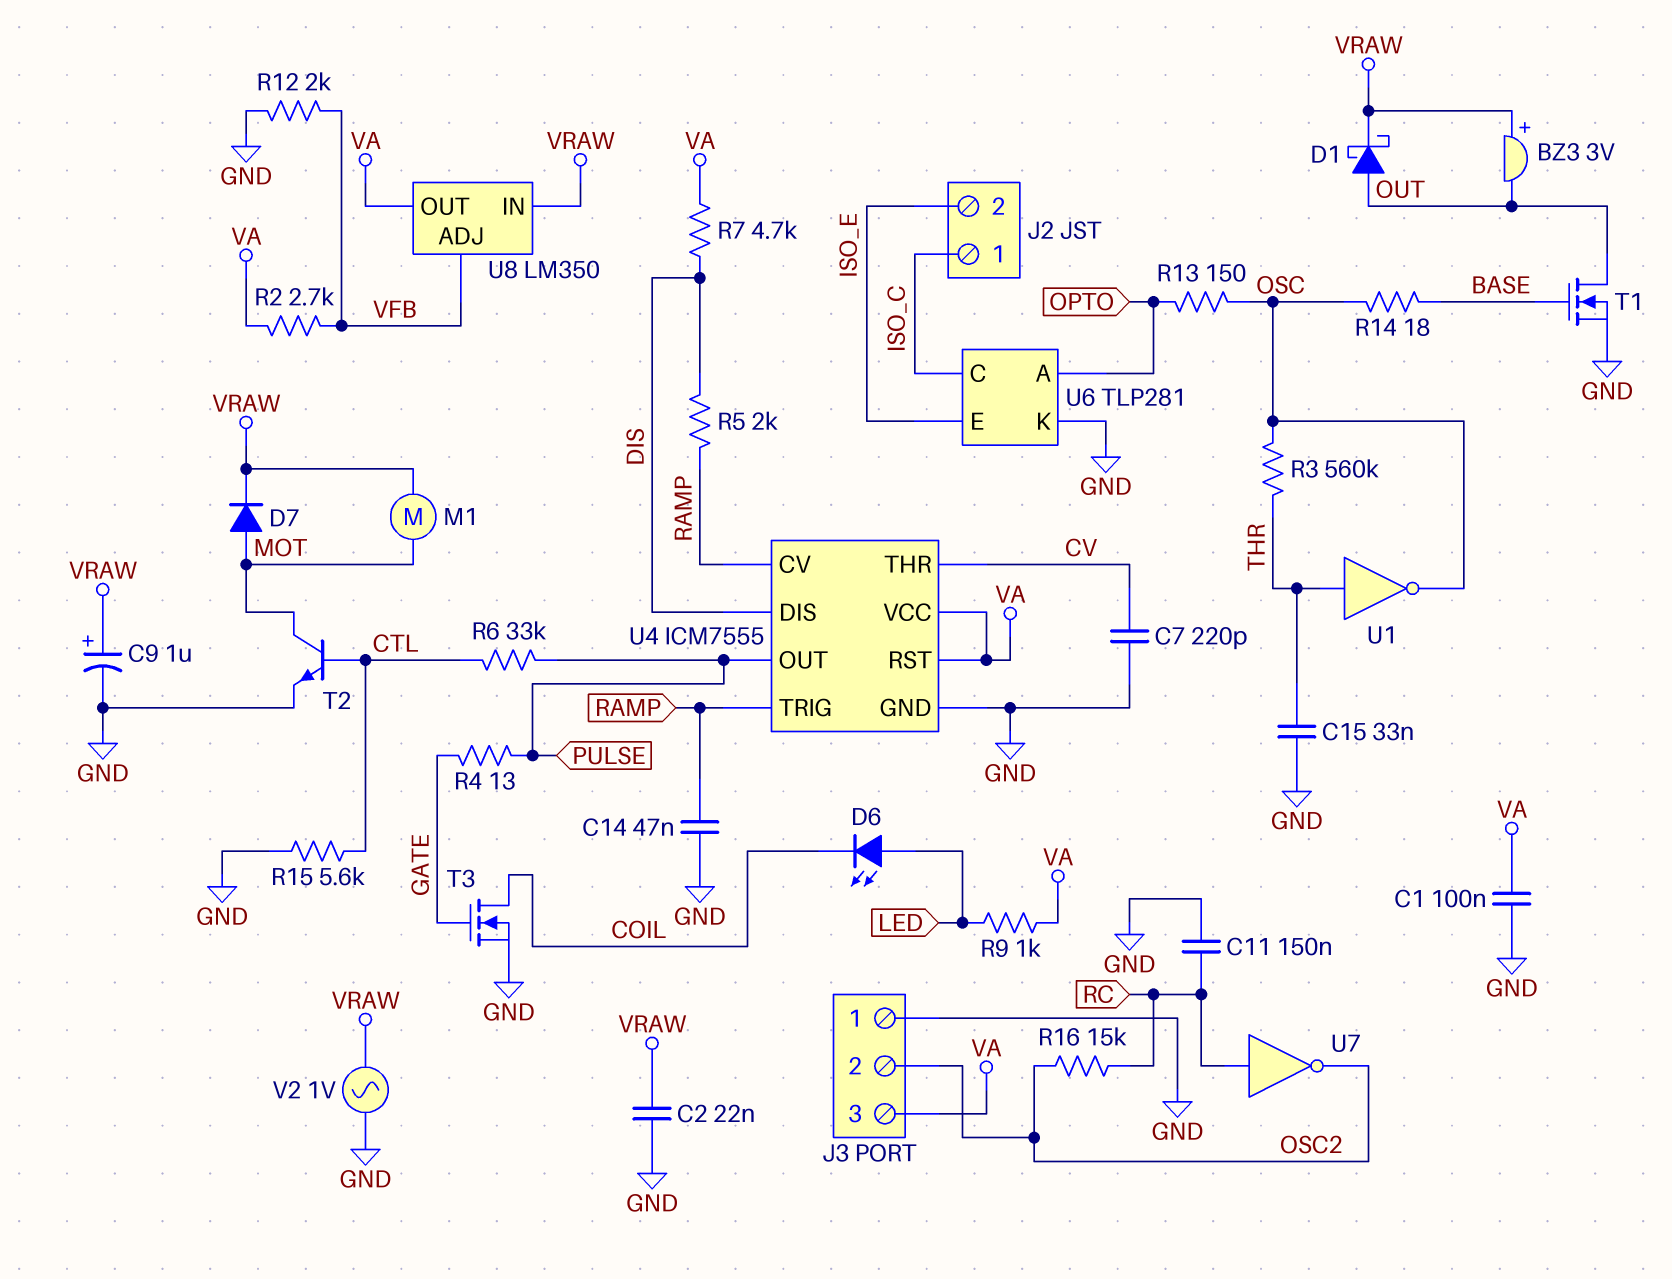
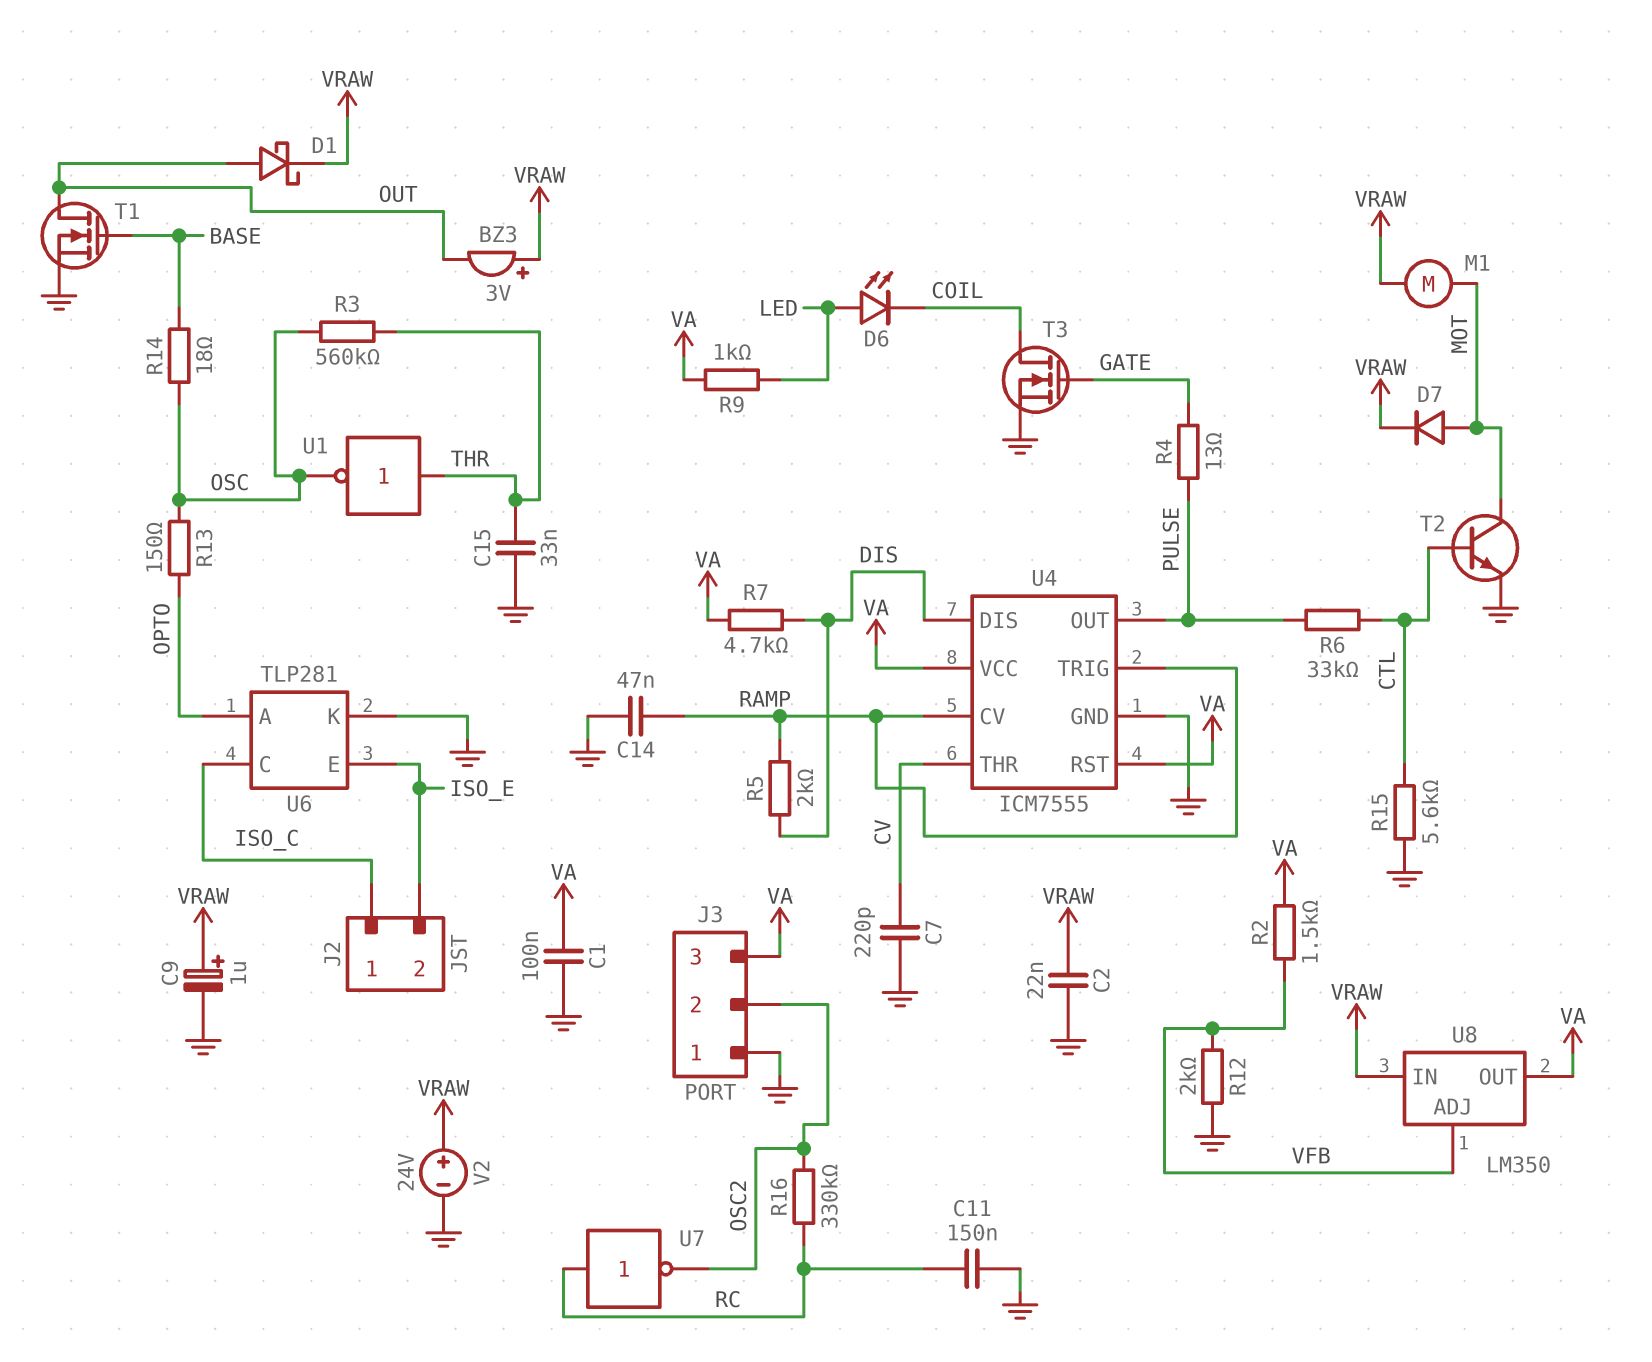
R2: 2.7k (VA, VFB) -> 1.5k (VA, VFB)
R16: 15k (OSC2, RC) -> 330k (OSC2, RC)
V2: AC 1V (GND, VRAW) -> 24V (plus VRAW, minus GND)

